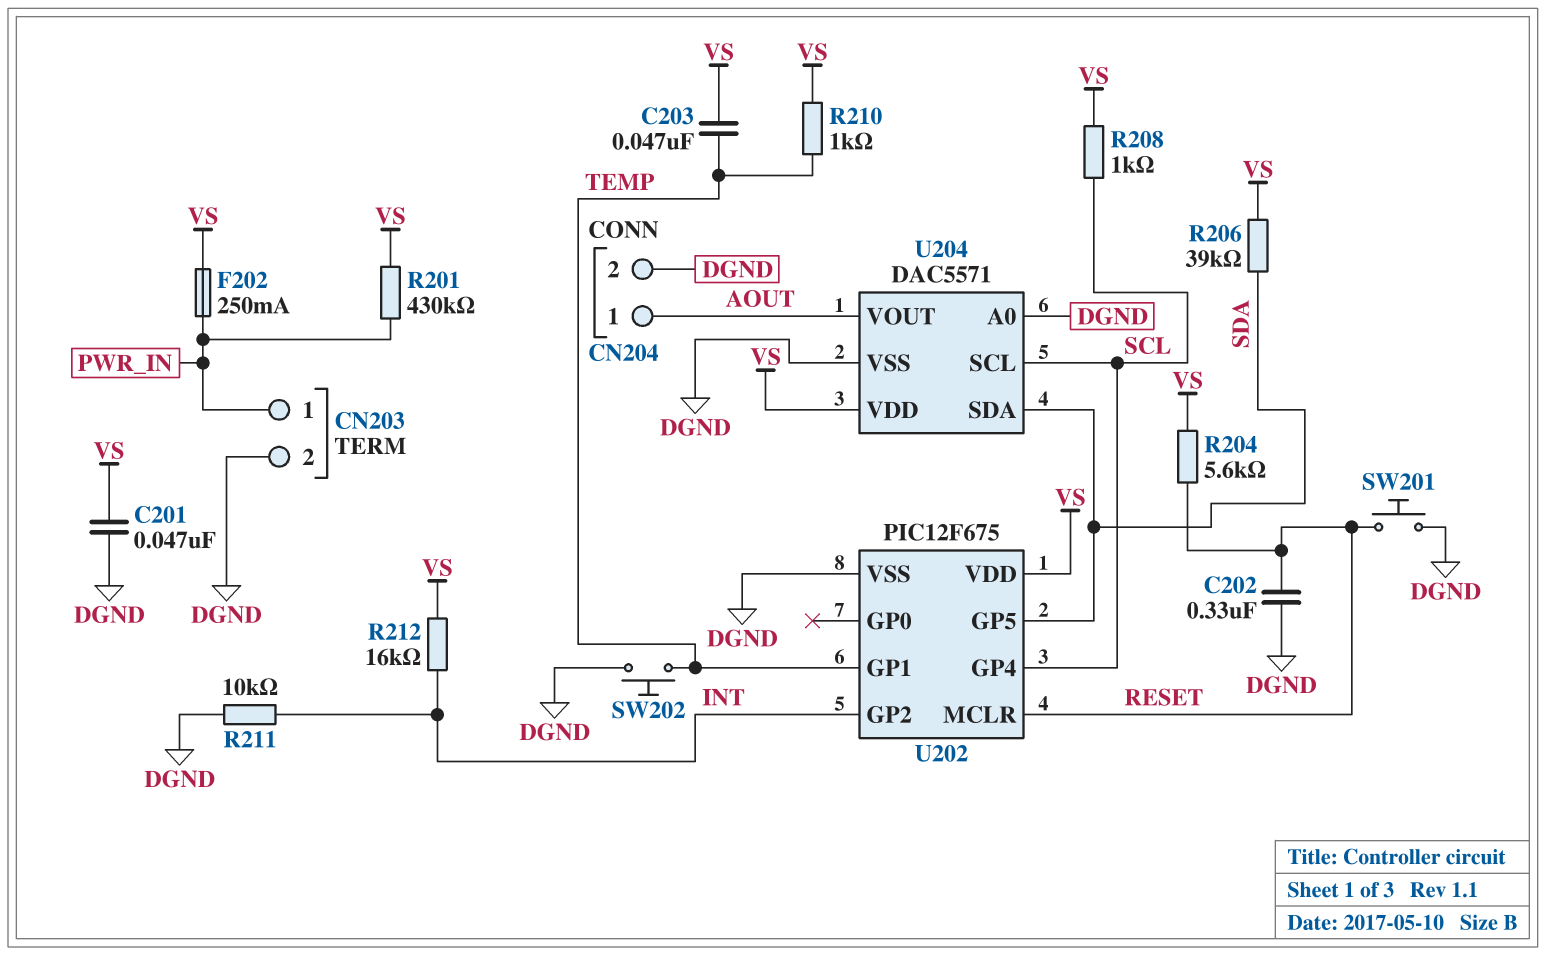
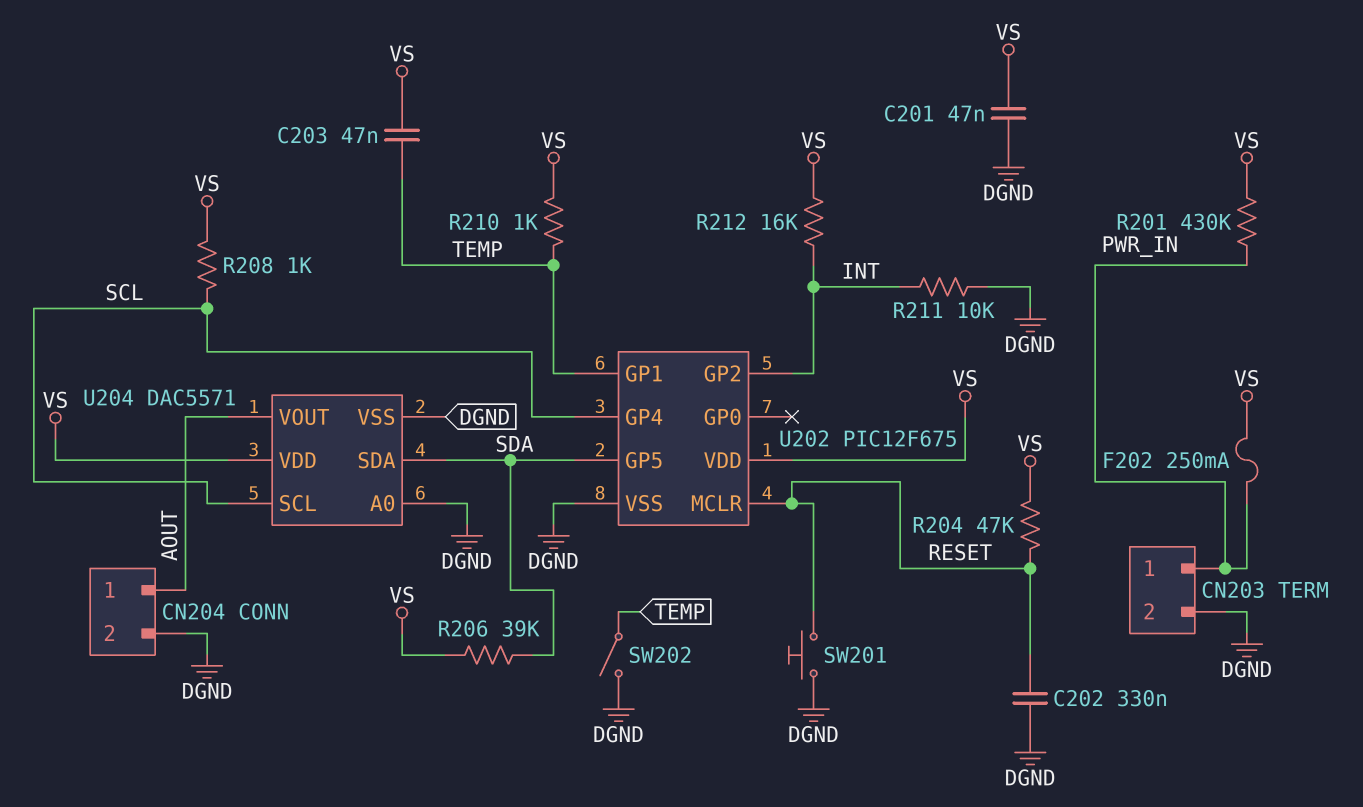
R204: 5.6k (RESET, VS) -> 47k (RESET, VS)
SW202: button (DGND, TEMP) -> switch (DGND, TEMP)

